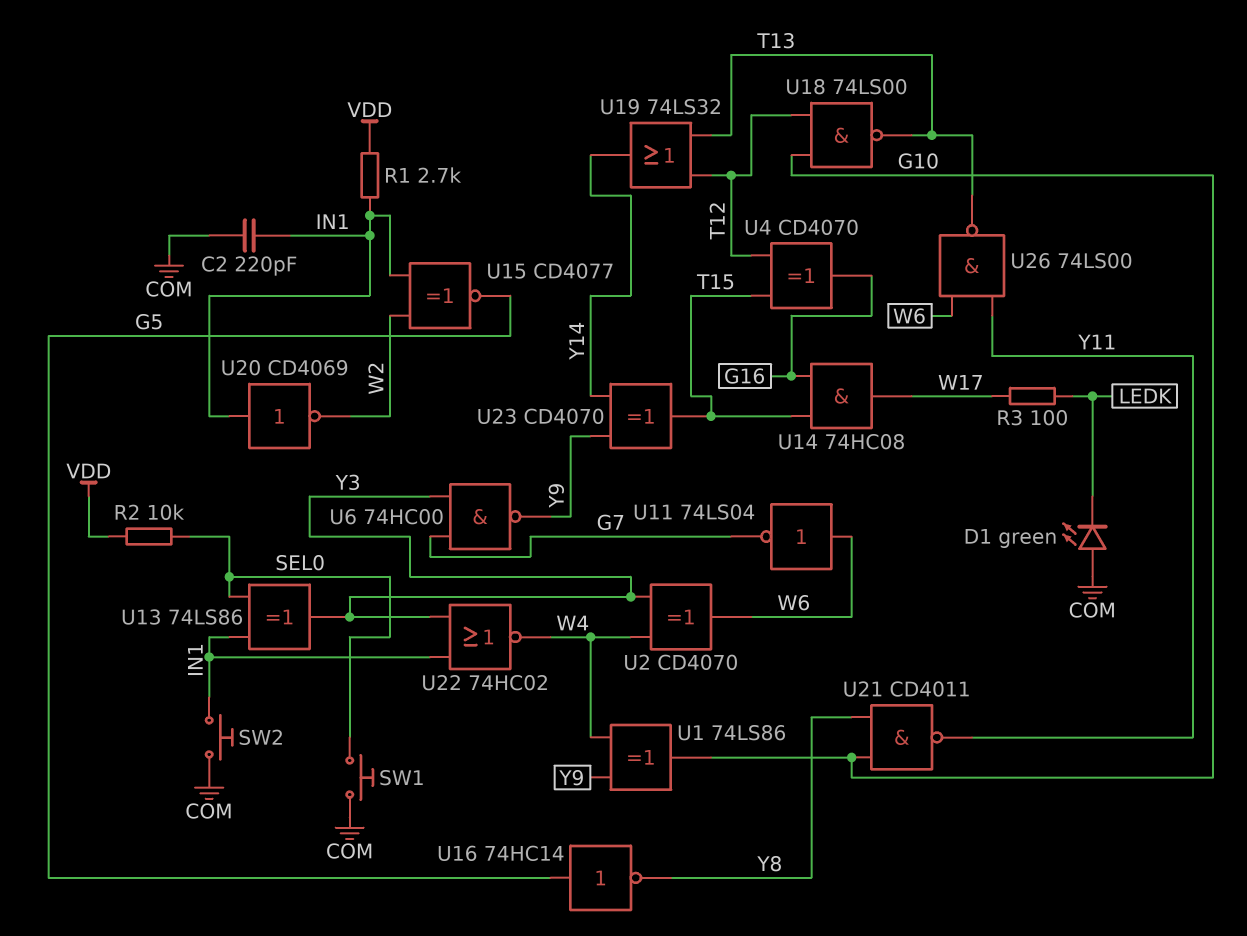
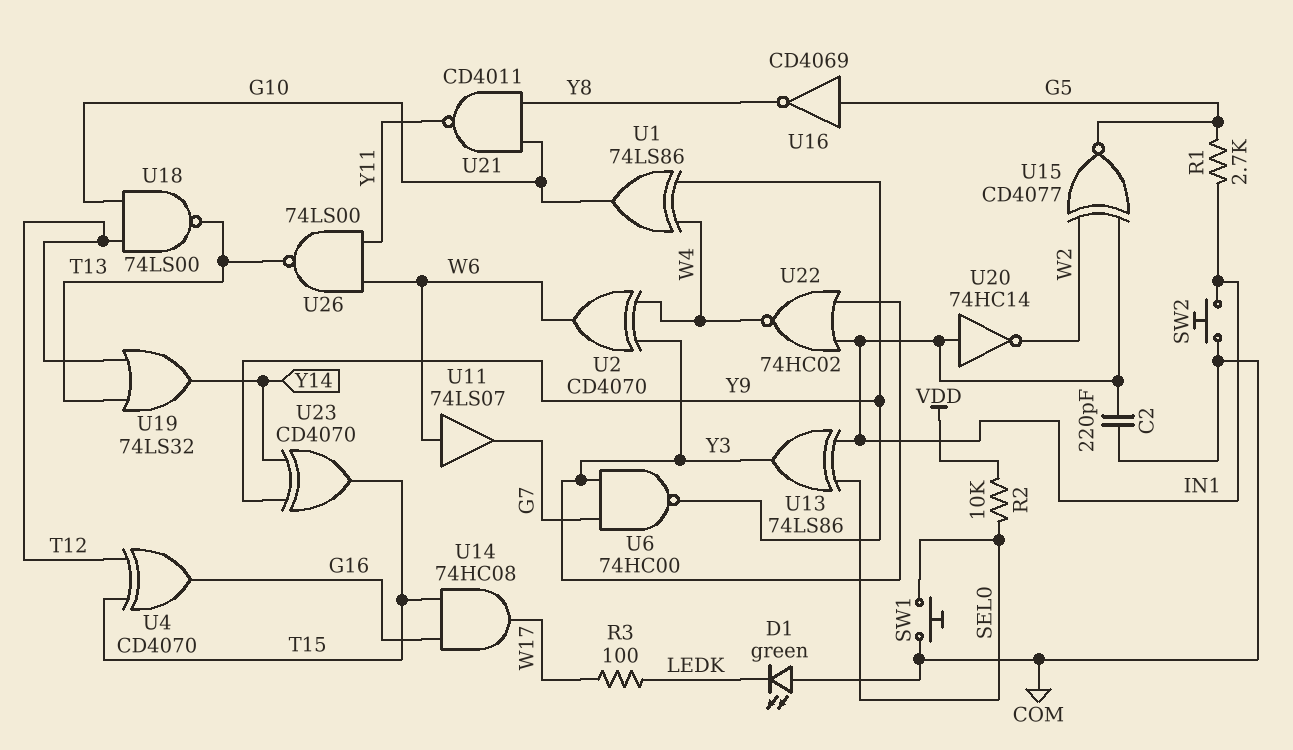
R1: 2.7k (IN1, VDD) -> 2.7k (G5, IN1)
U11: NOT 74LS04 (in W6, out G7) -> buffer 74LS07 (in W6, out G7)
U16: NOT 74HC14 (in G5, out Y8) -> NOT CD4069 (in G5, out Y8)
U20: NOT CD4069 (in IN1, out W2) -> NOT 74HC14 (in IN1, out W2)

